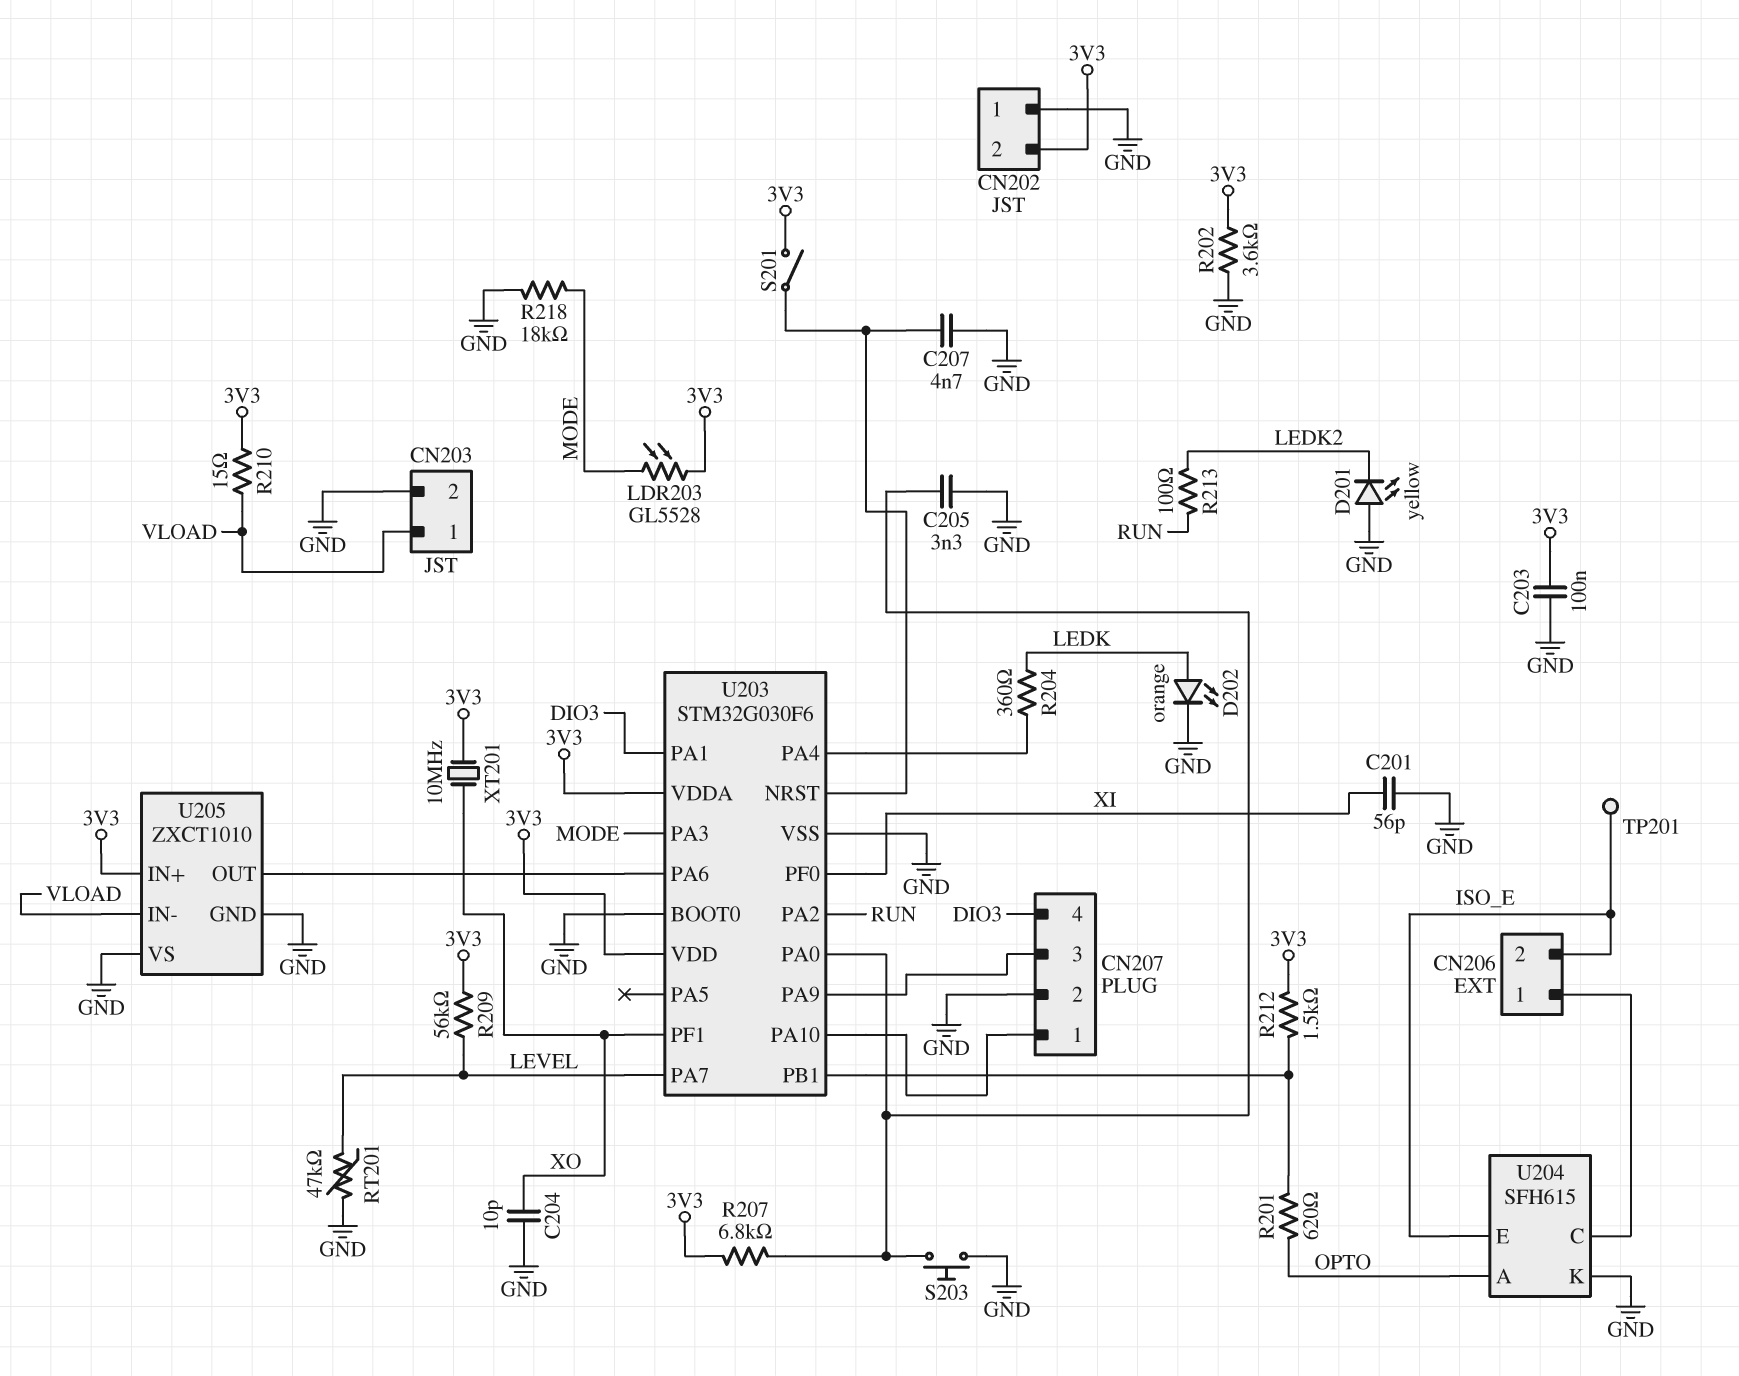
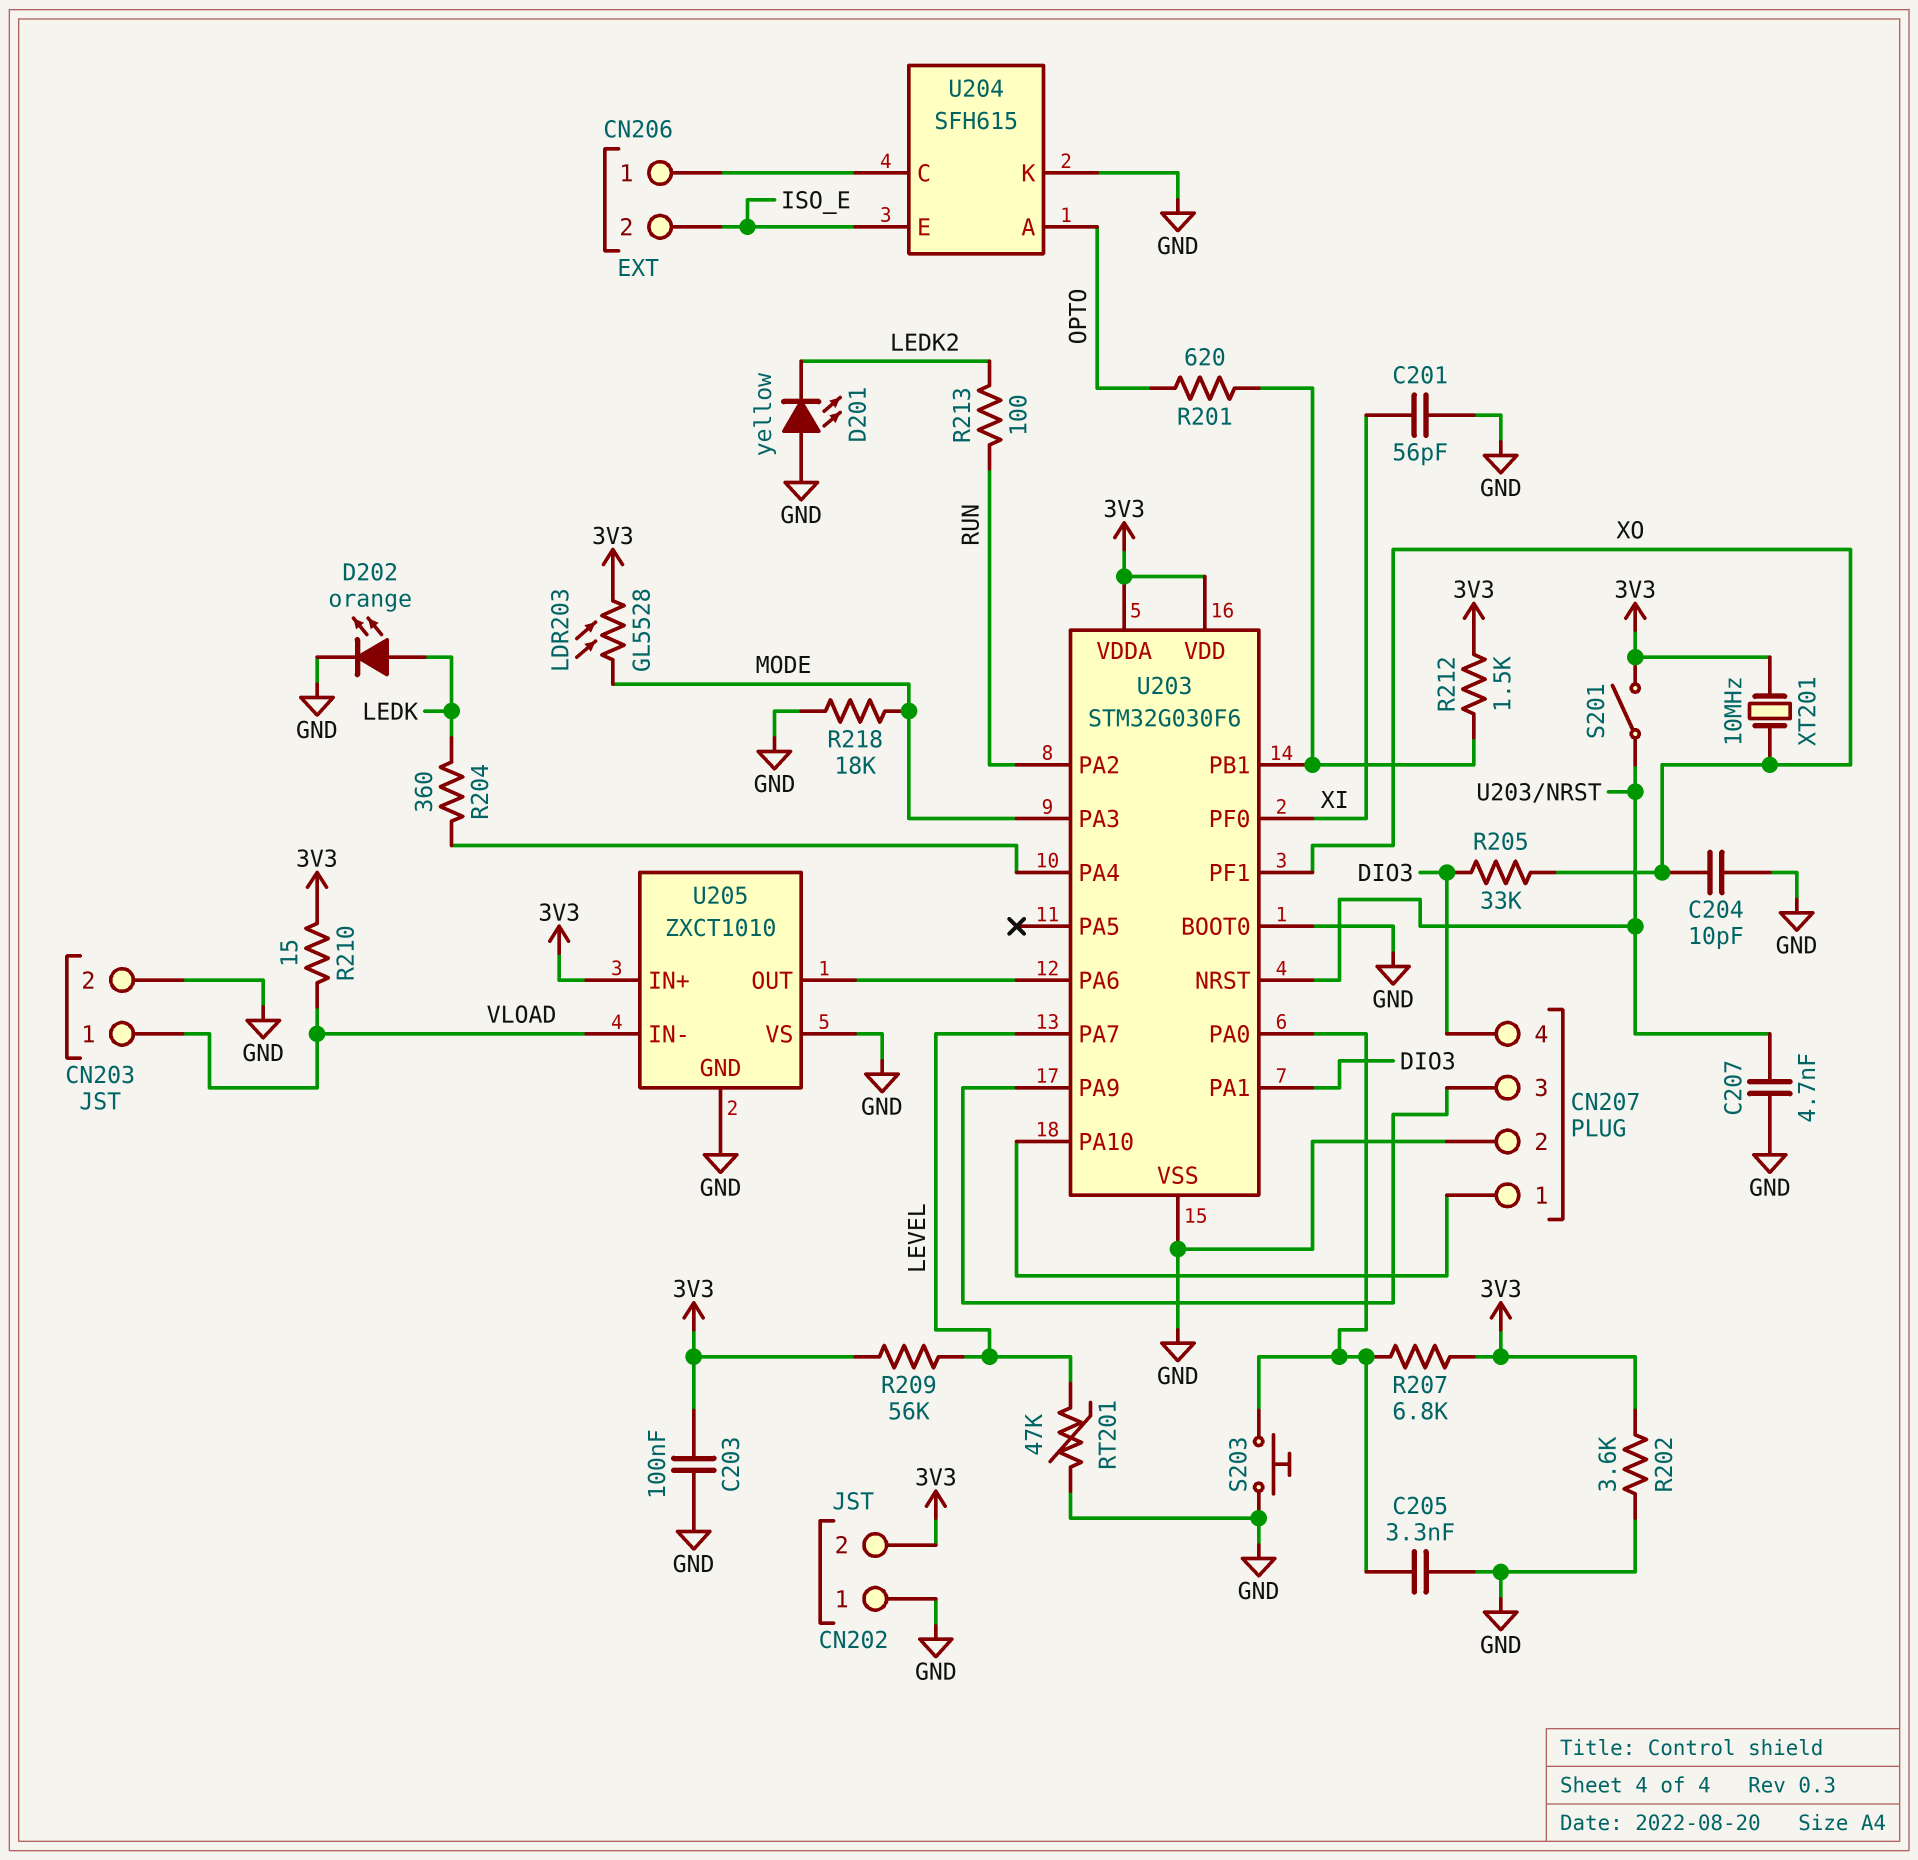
R205: none -> 33k (DIO3, XO)
TP201: test point (ISO_E) -> none

